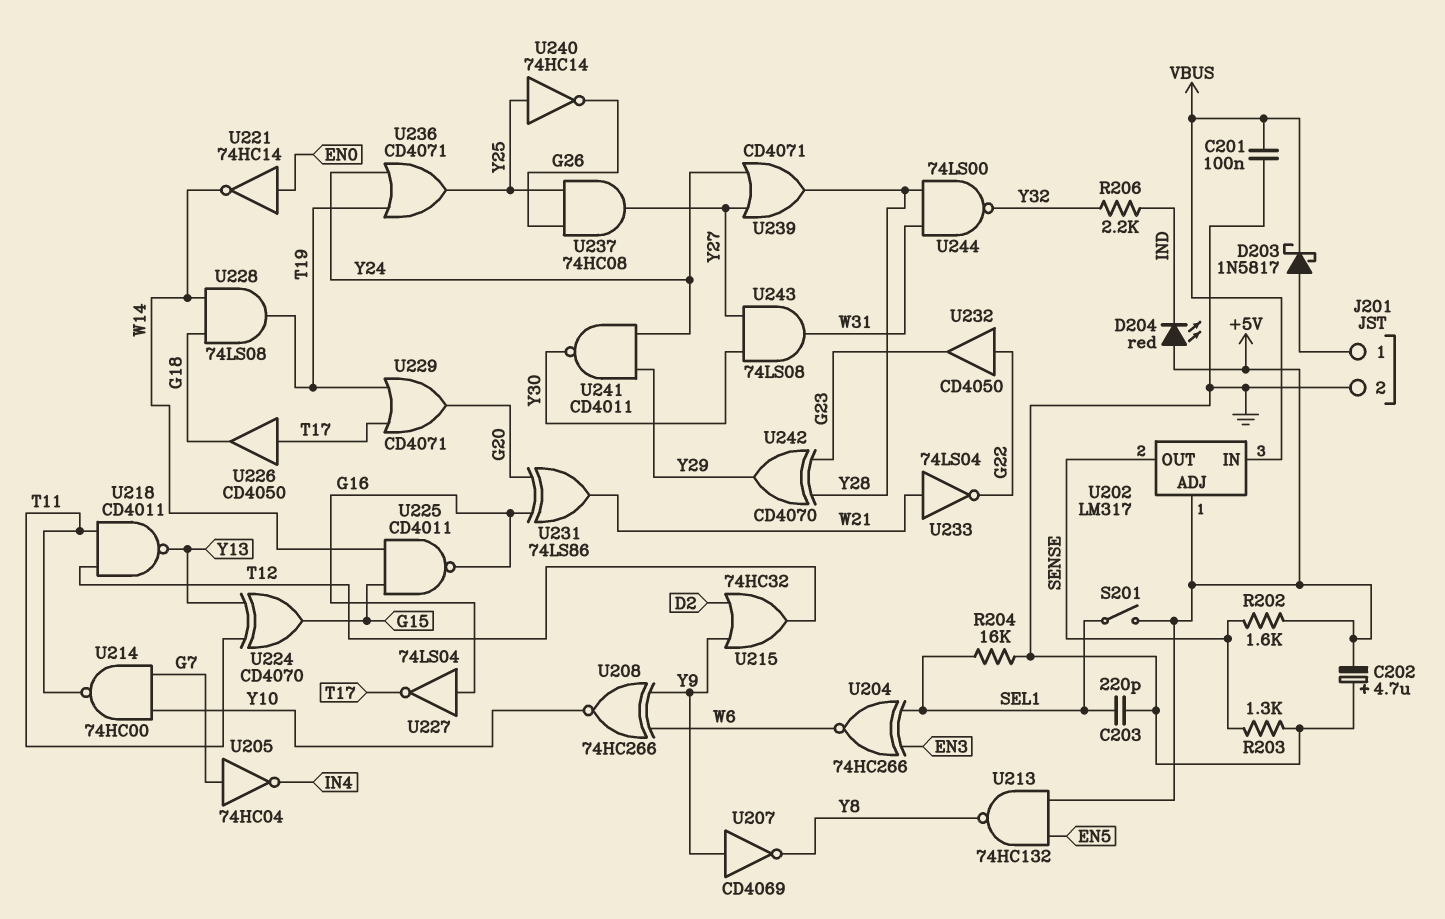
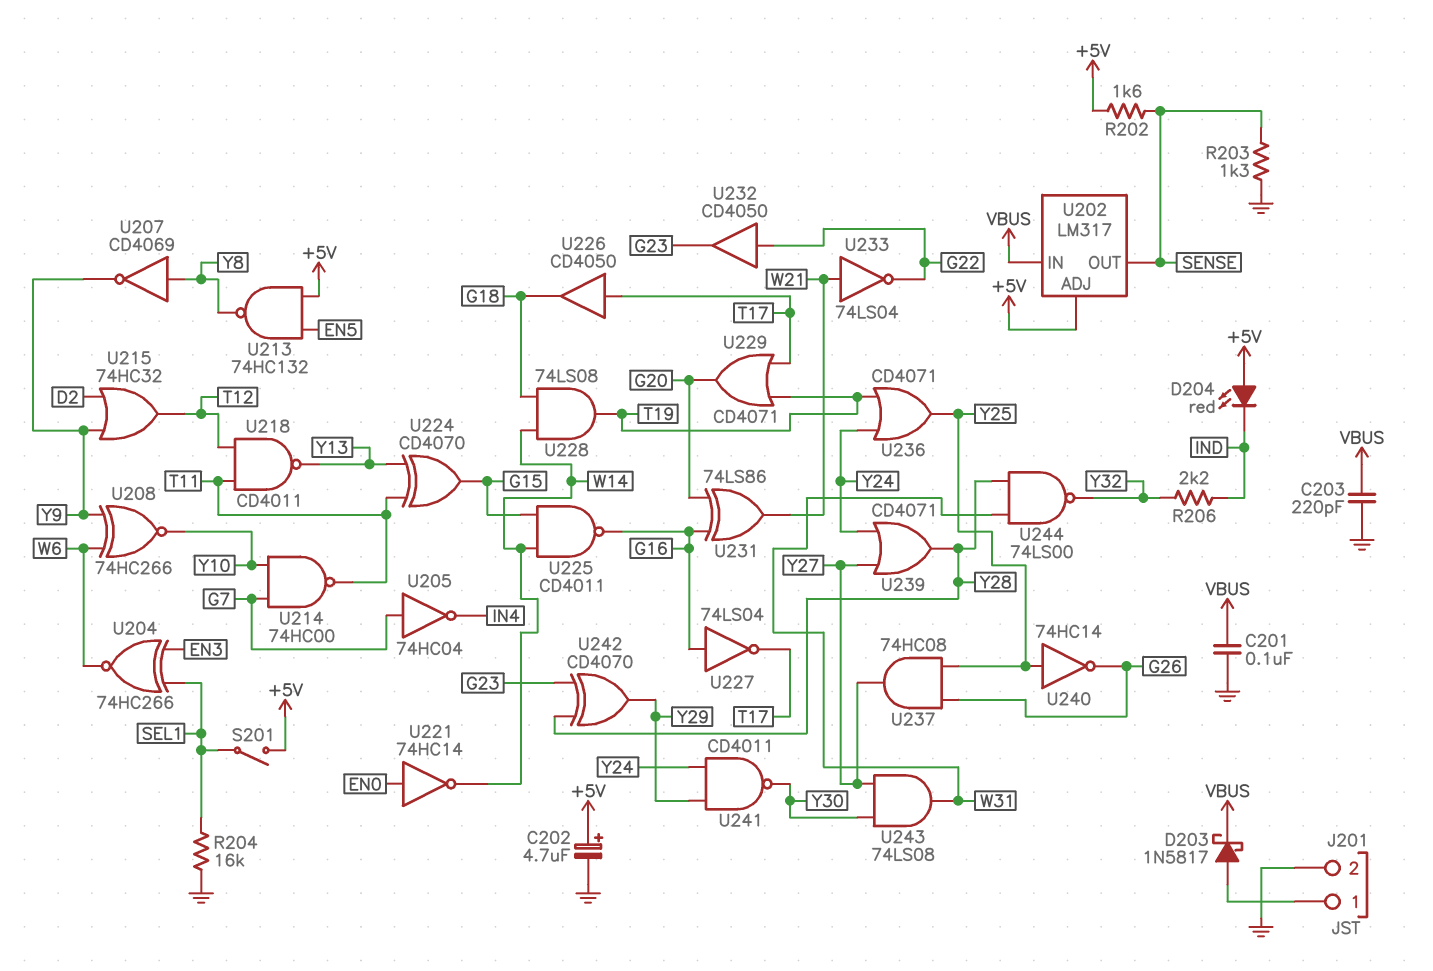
C202: 4.7uF (plus GND, minus +5V) -> 4.7uF (plus +5V, minus GND)
C203: 220pF (GND, SEL1) -> 220pF (GND, VBUS)
U207: NOT CD4069 (in Y9, out Y8) -> NOT CD4069 (in Y8, out Y9)

